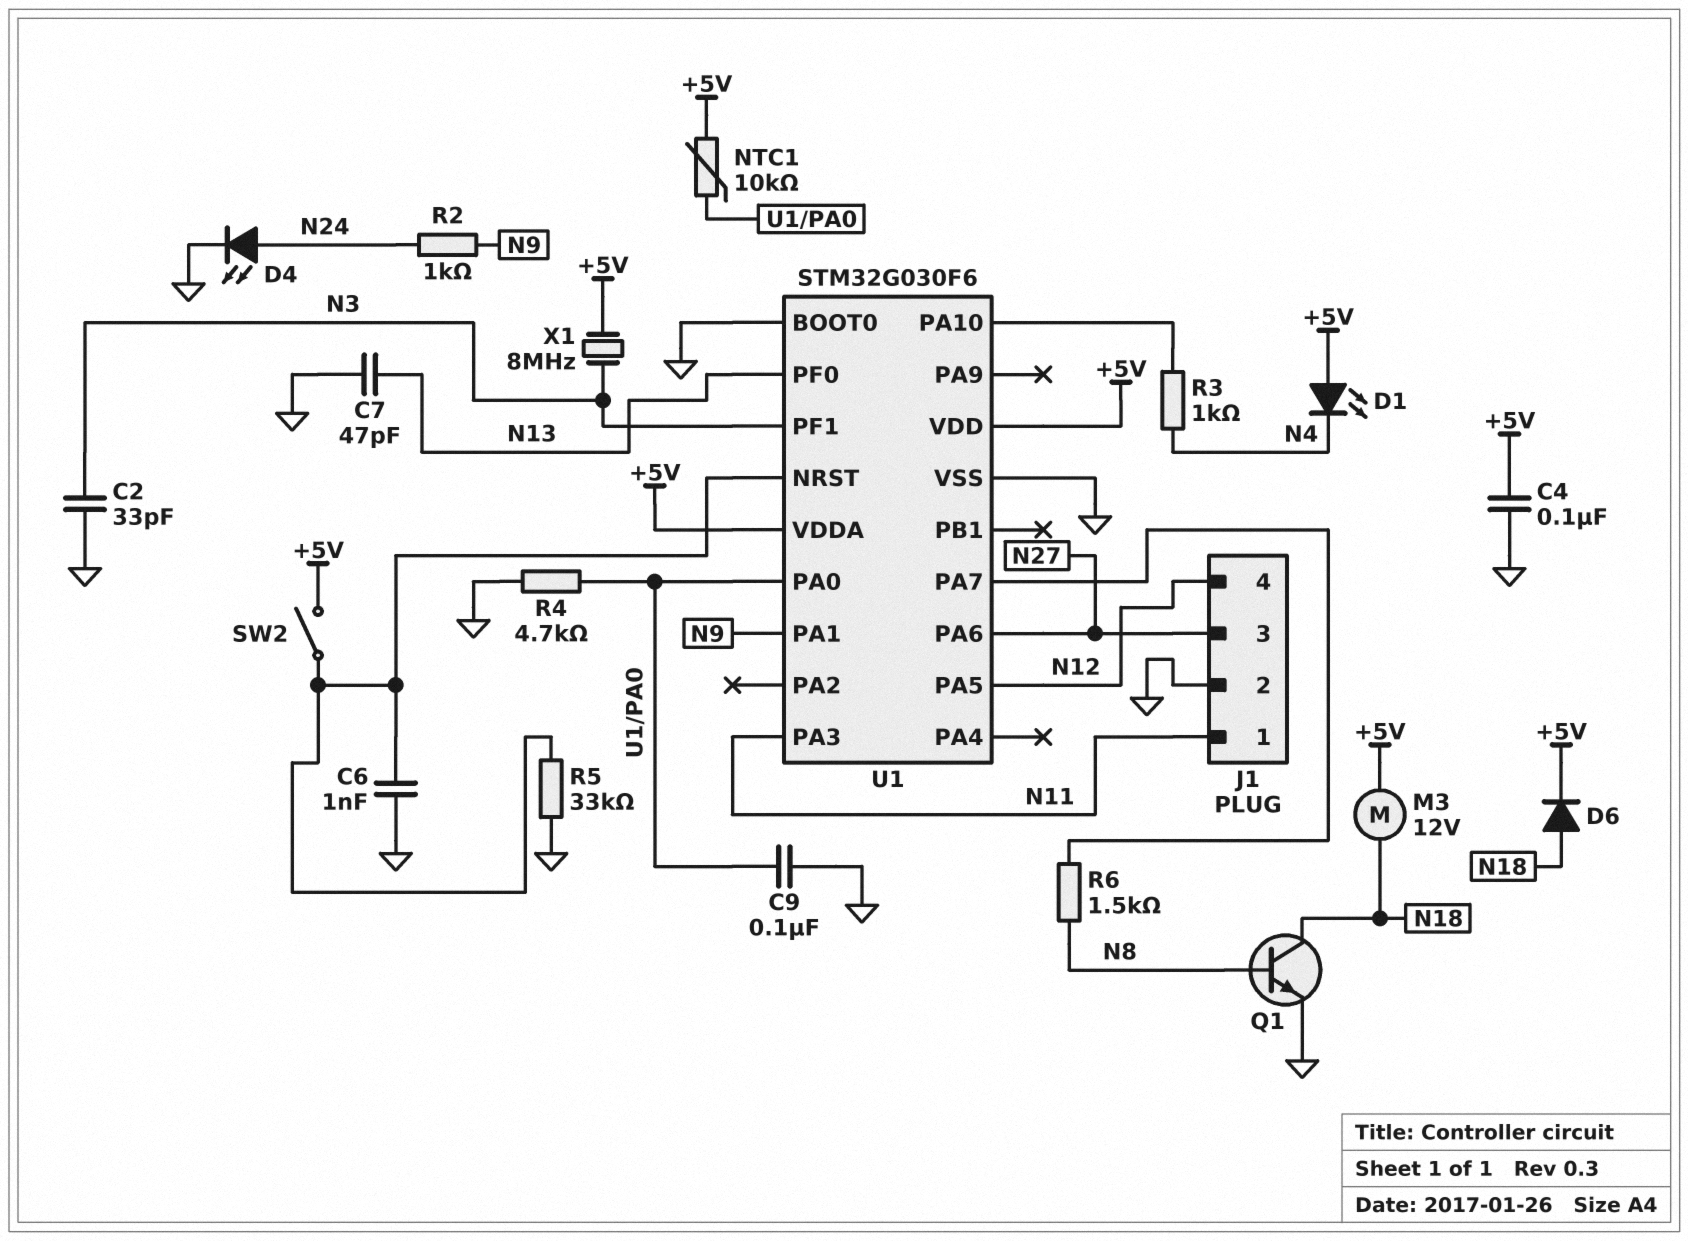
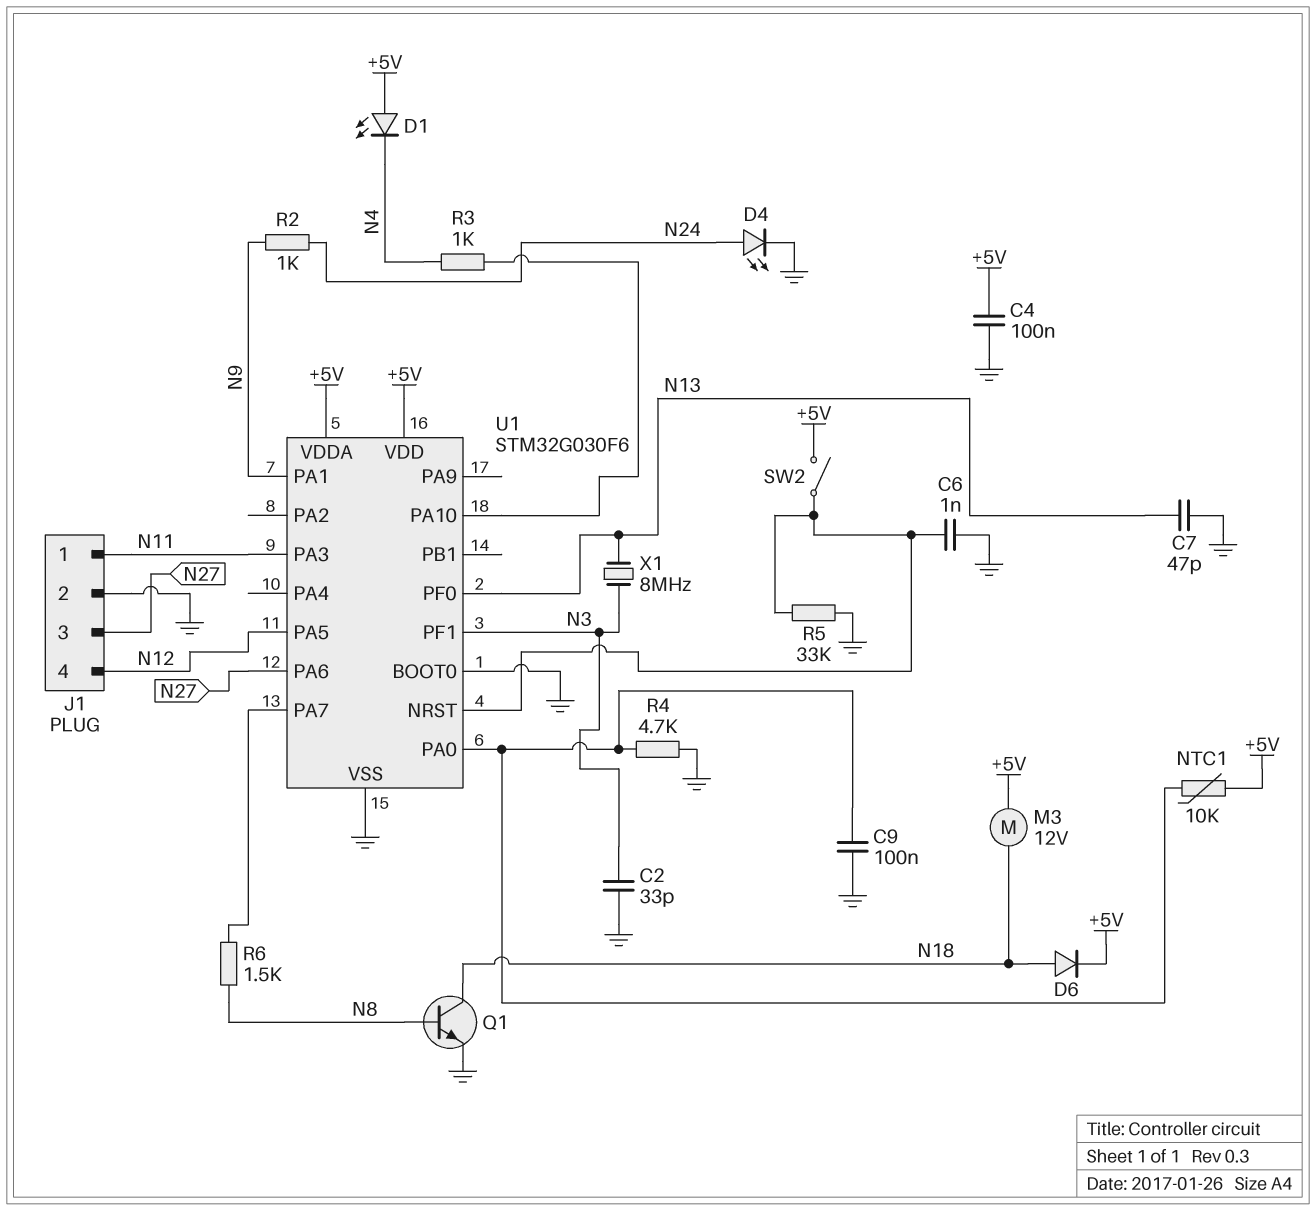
X1: 8MHz (+5V, N3) -> 8MHz (N3, N13)

